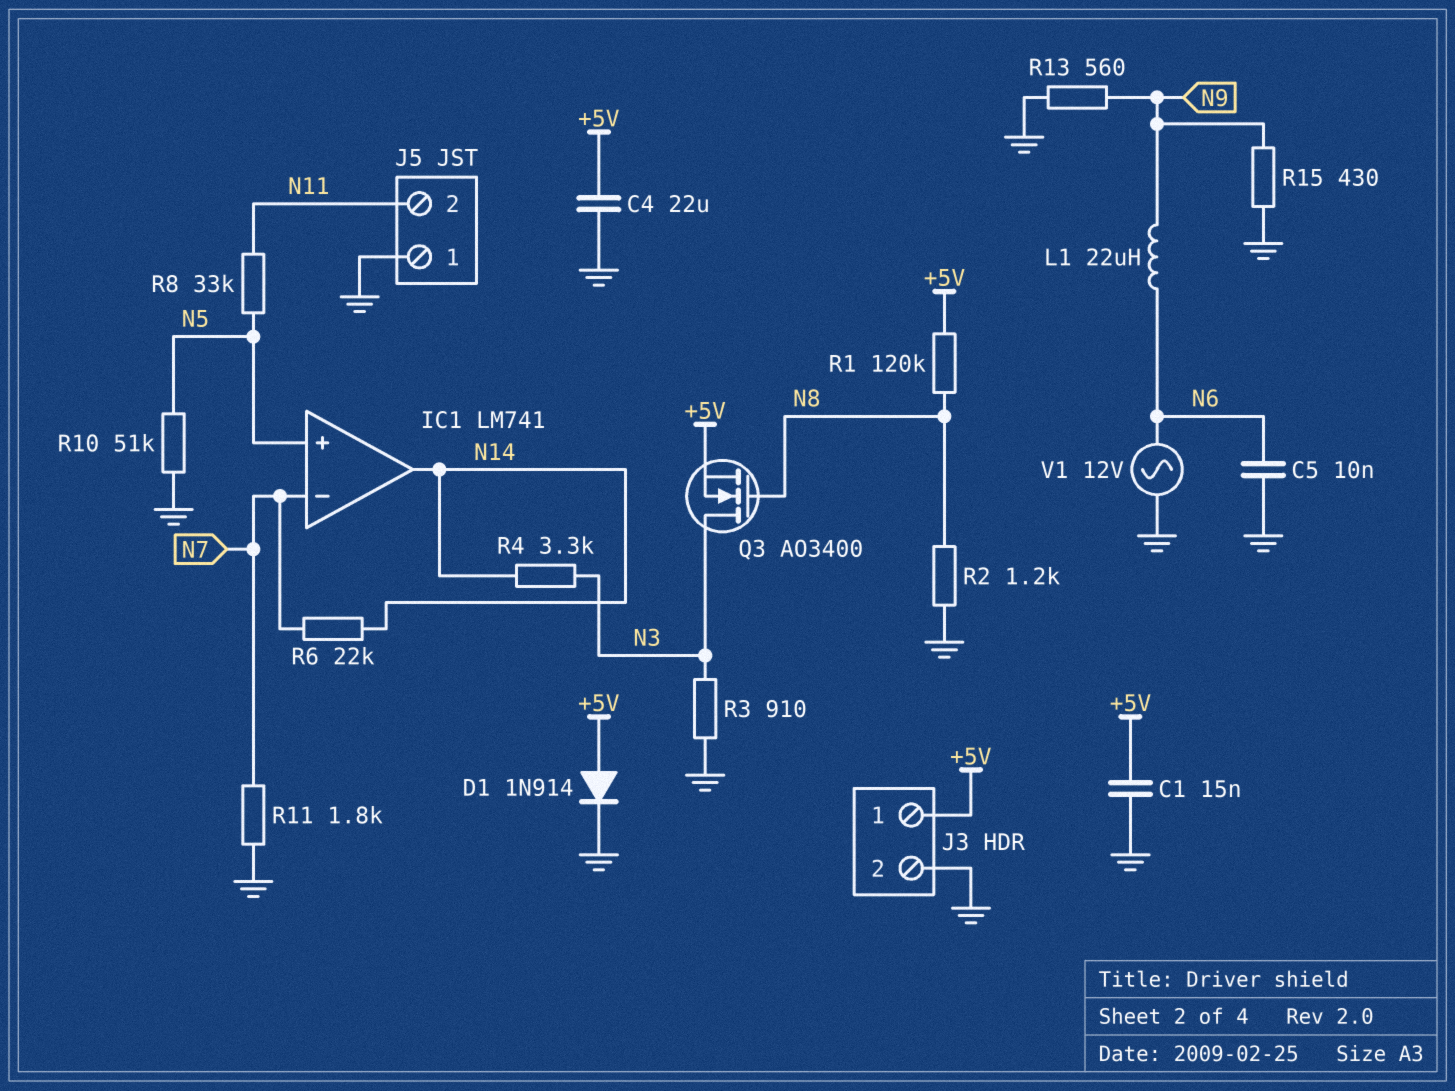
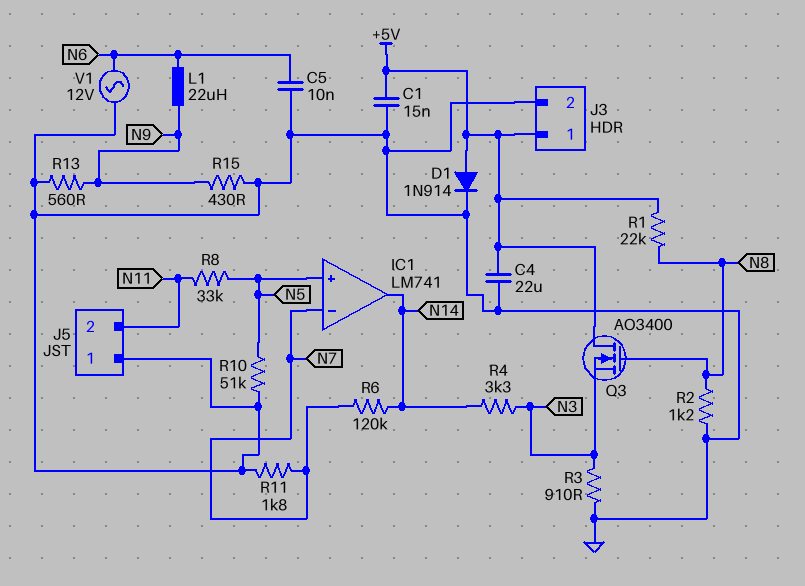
Q3: NMOS AO3400 (G N8, D N3, S +5V) -> NMOS AO3400 (G N8, D +5V, S N3)
R1: 120k (+5V, N8) -> 22k (+5V, N8)
R6: 22k (N7, N14) -> 120k (N7, N14)

